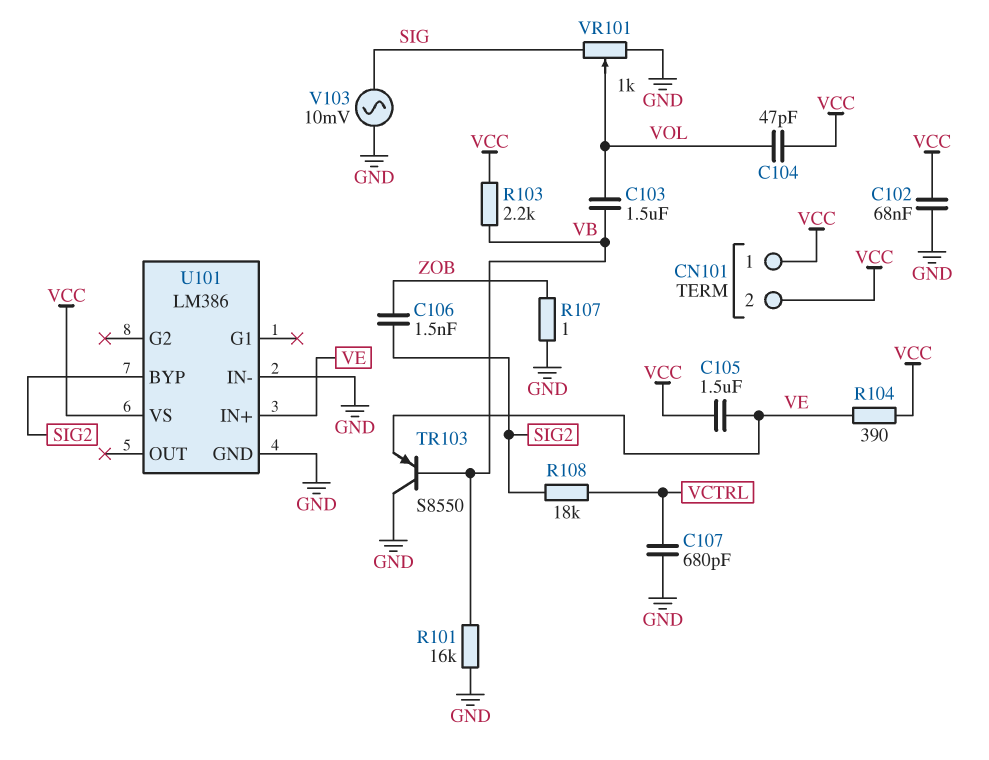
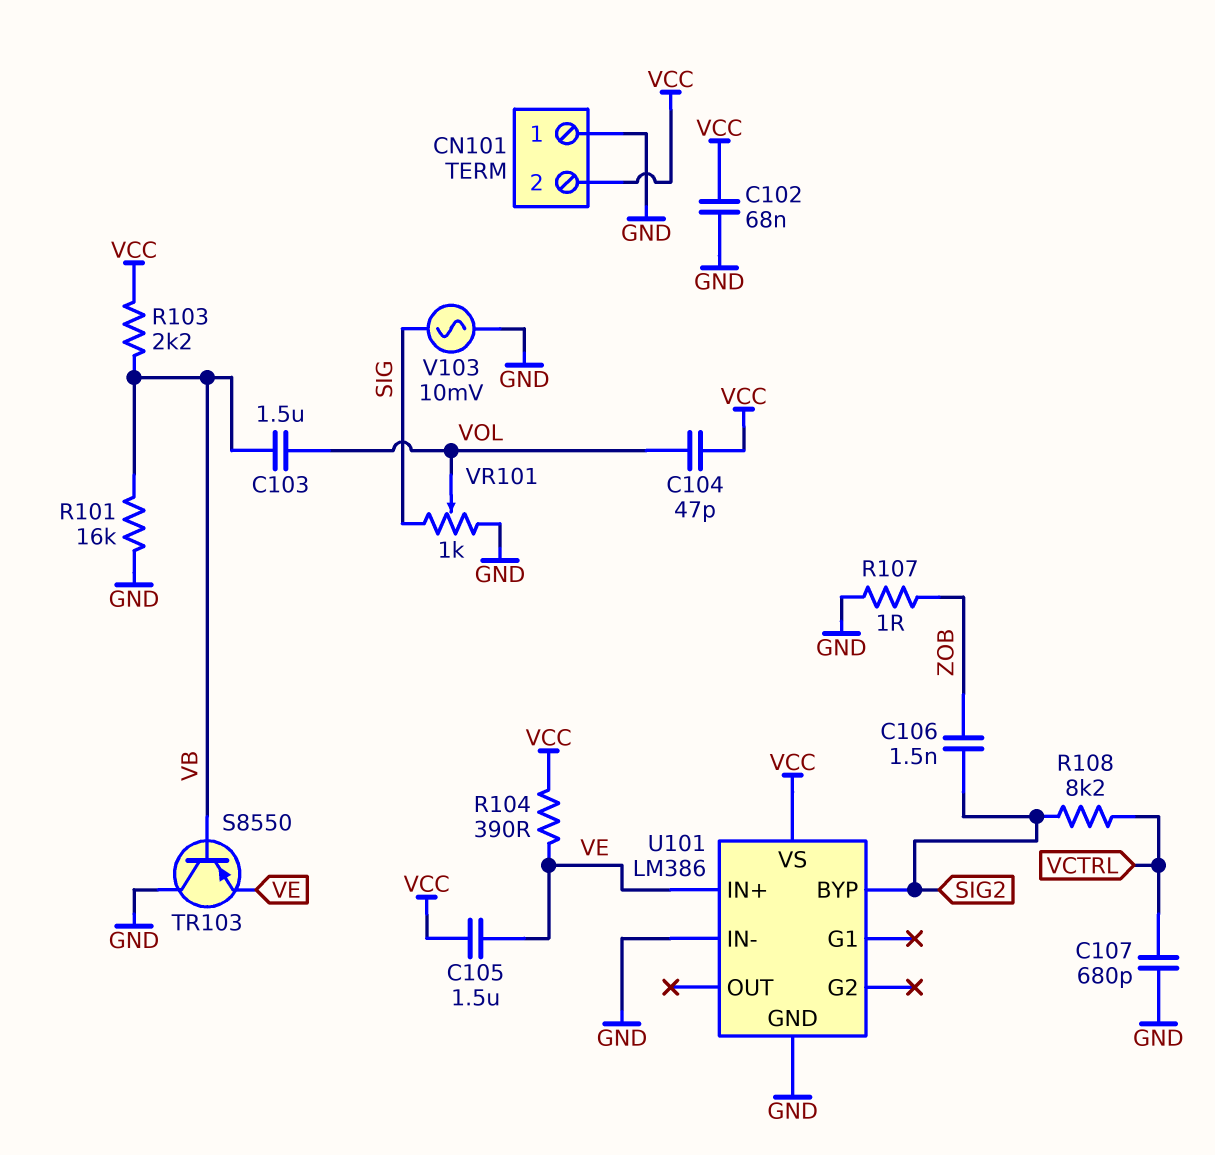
CN101 pin 1: VCC -> GND
R108: 18k (SIG2, VCTRL) -> 8.2k (SIG2, VCTRL)

